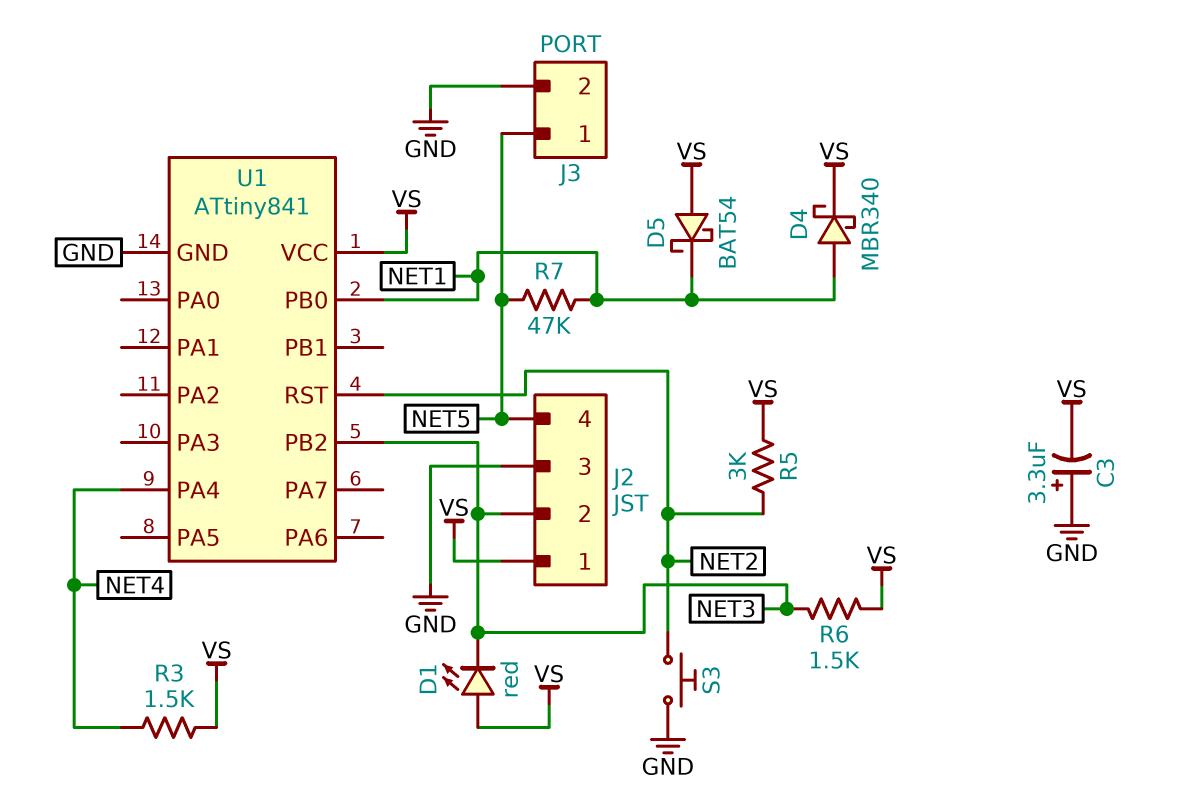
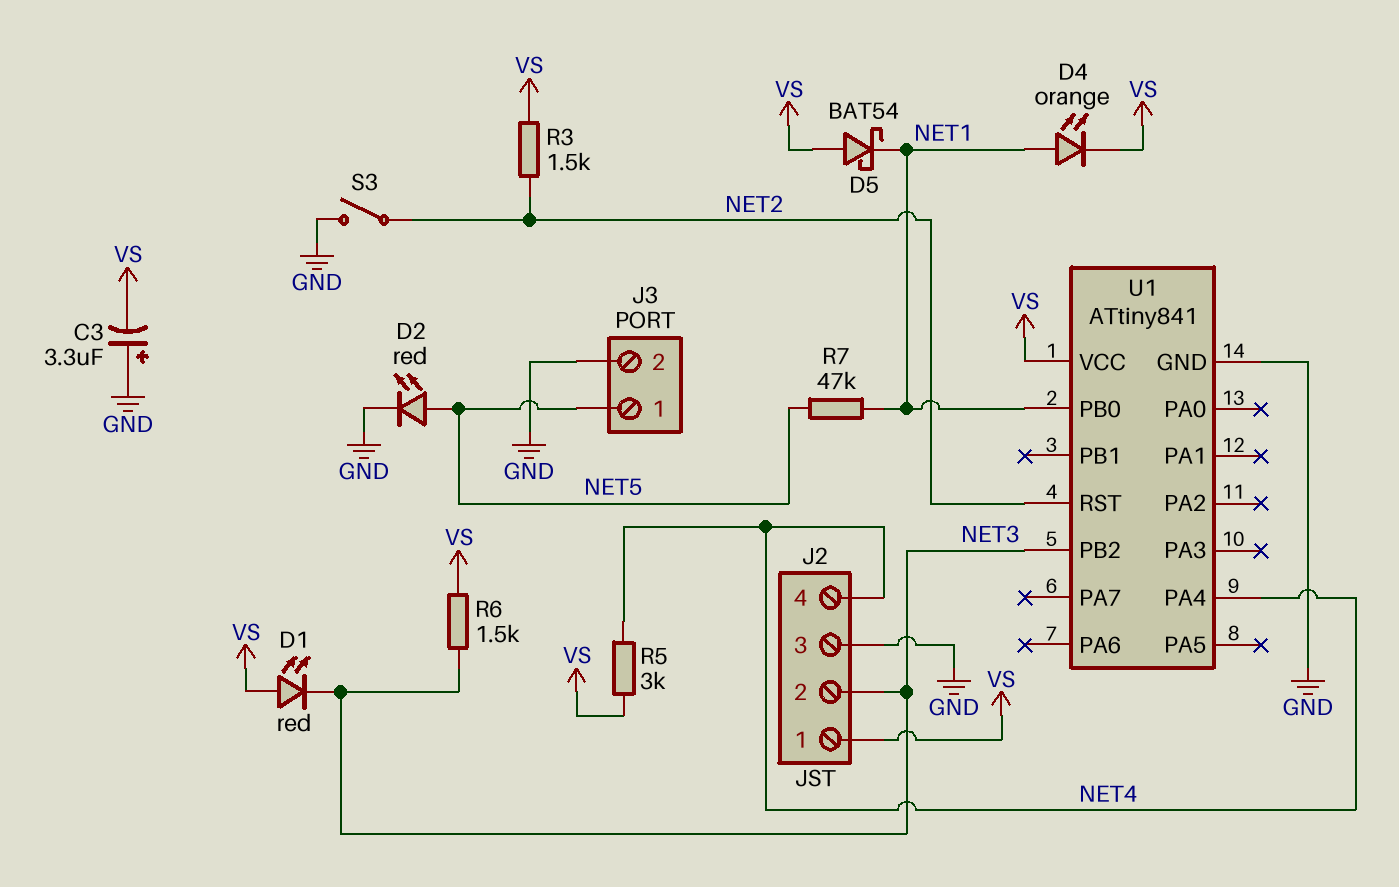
D2: none -> LED red (A NET5, K GND)
D4: schottky MBR340 (A NET1, K VS) -> LED orange (A NET1, K VS)
J2 pin 4: NET5 -> NET4
R3: 1.5k (NET4, VS) -> 1.5k (NET2, VS)
R5: 3k (NET2, VS) -> 3k (NET4, VS)
S3: button (GND, NET2) -> switch (GND, NET2)

